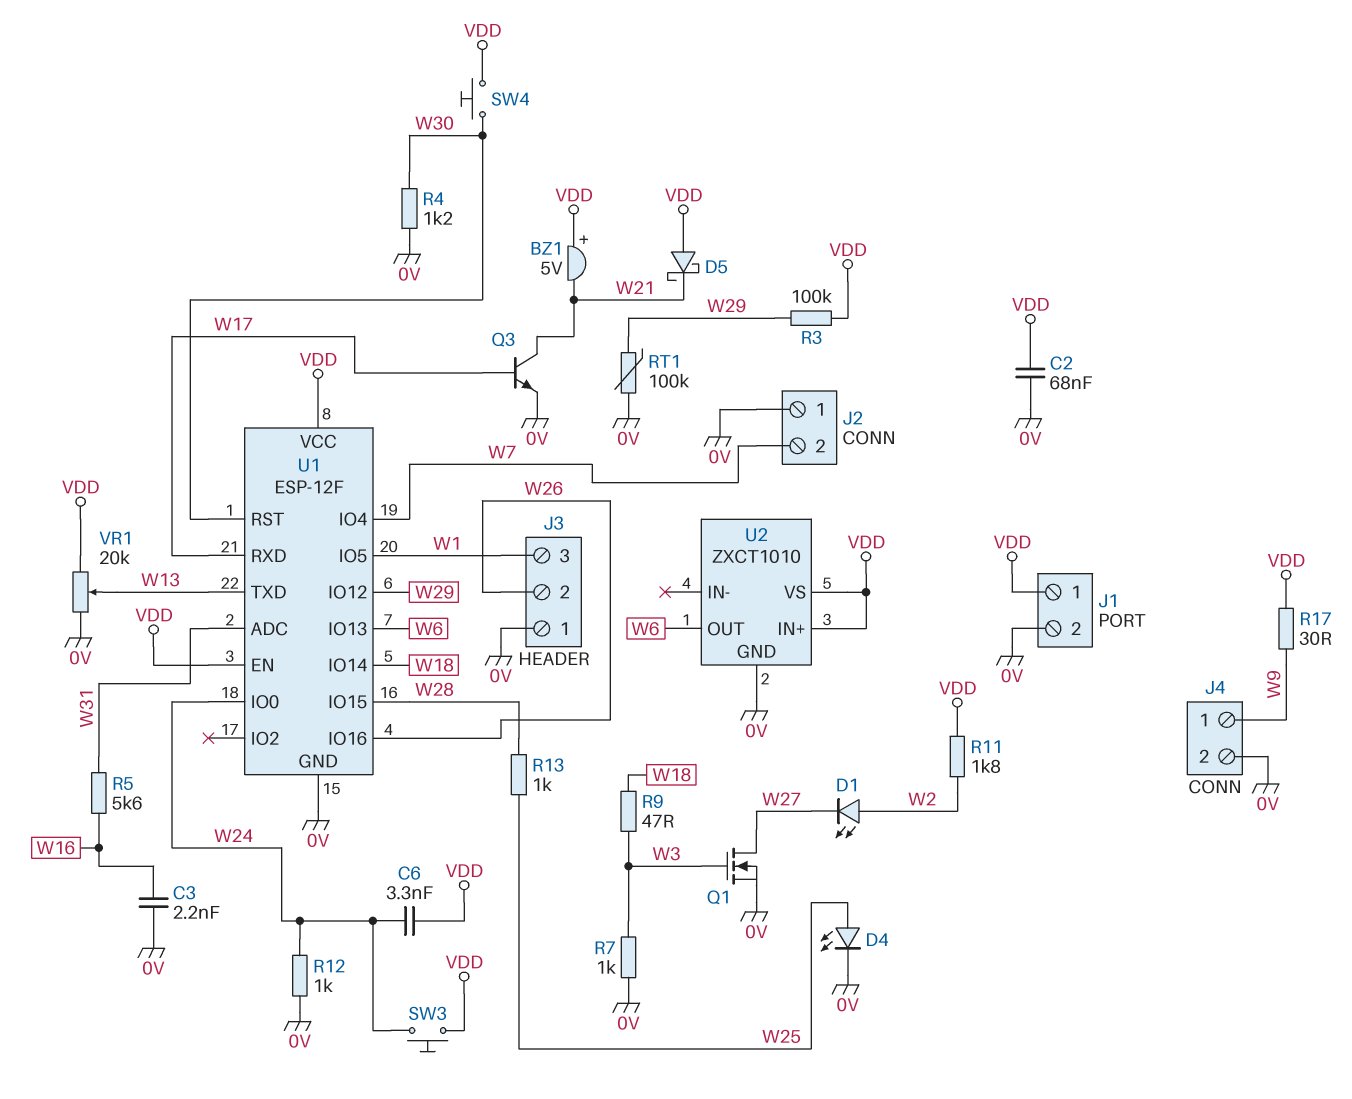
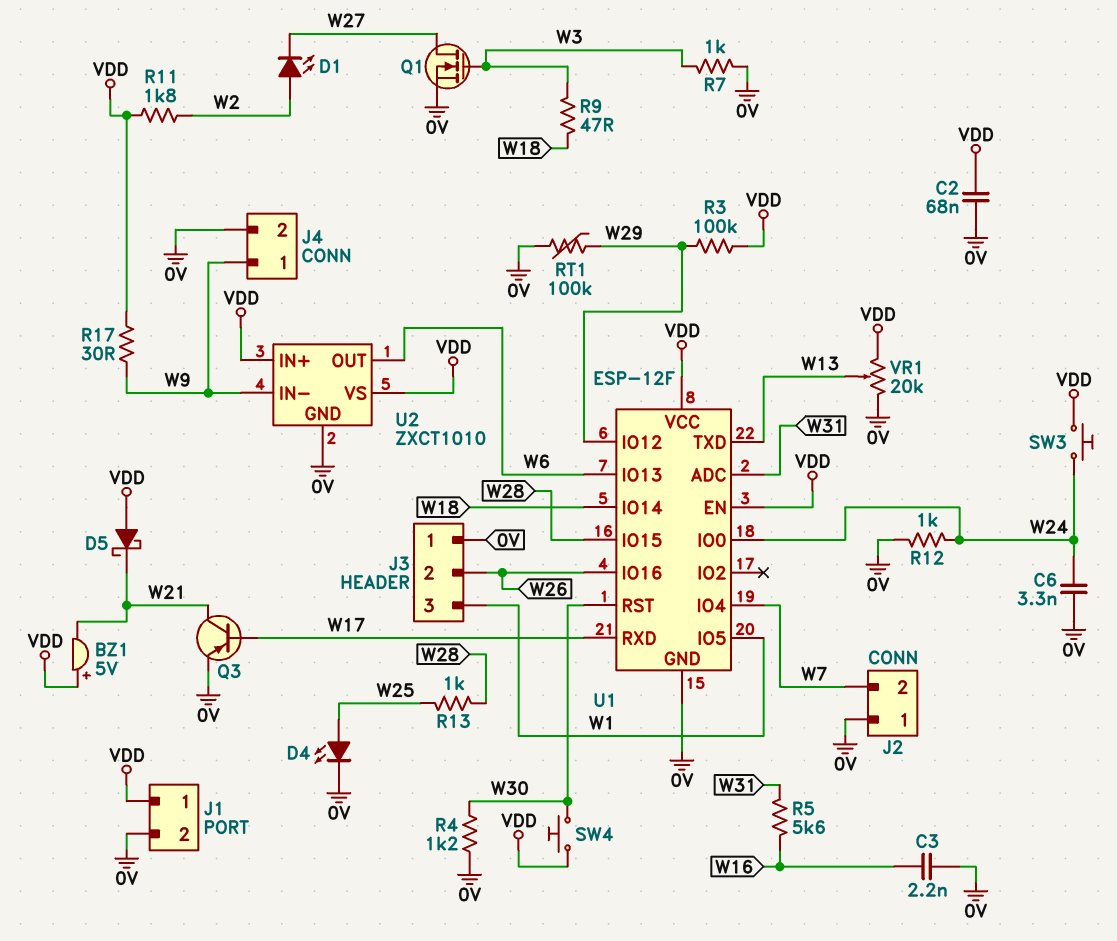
C6: 3.3nF (VDD, W24) -> 3.3nF (0V, W24)
Q3: NPN (B W17, C W21, E 0V) -> PNP (B W17, C W21, E 0V)
U2 pin IN-: none -> W9

